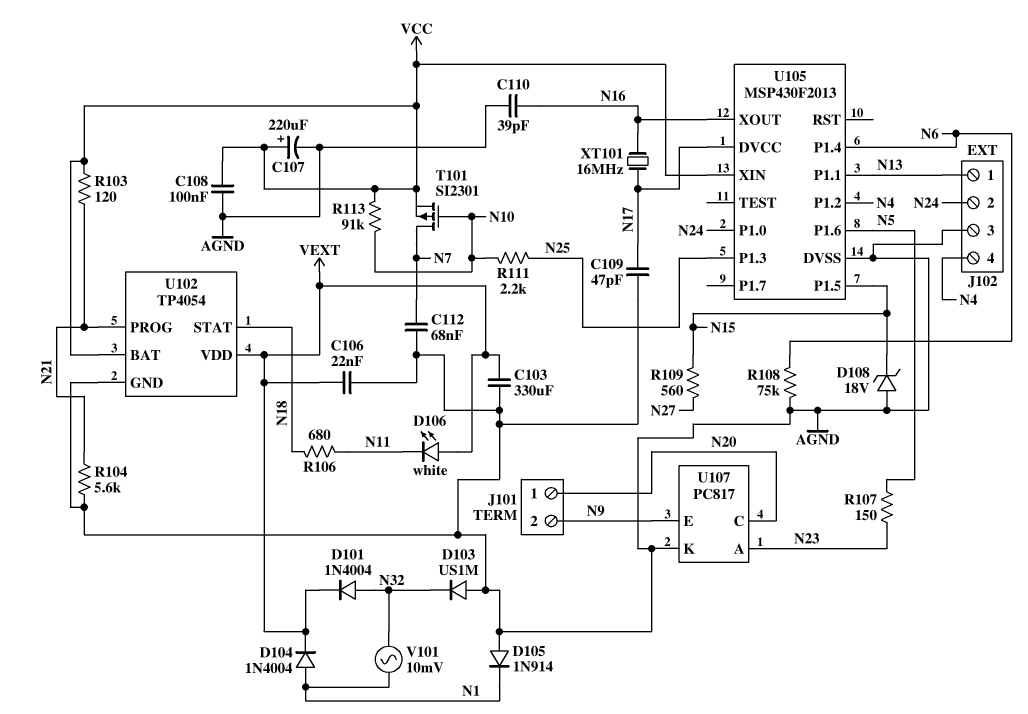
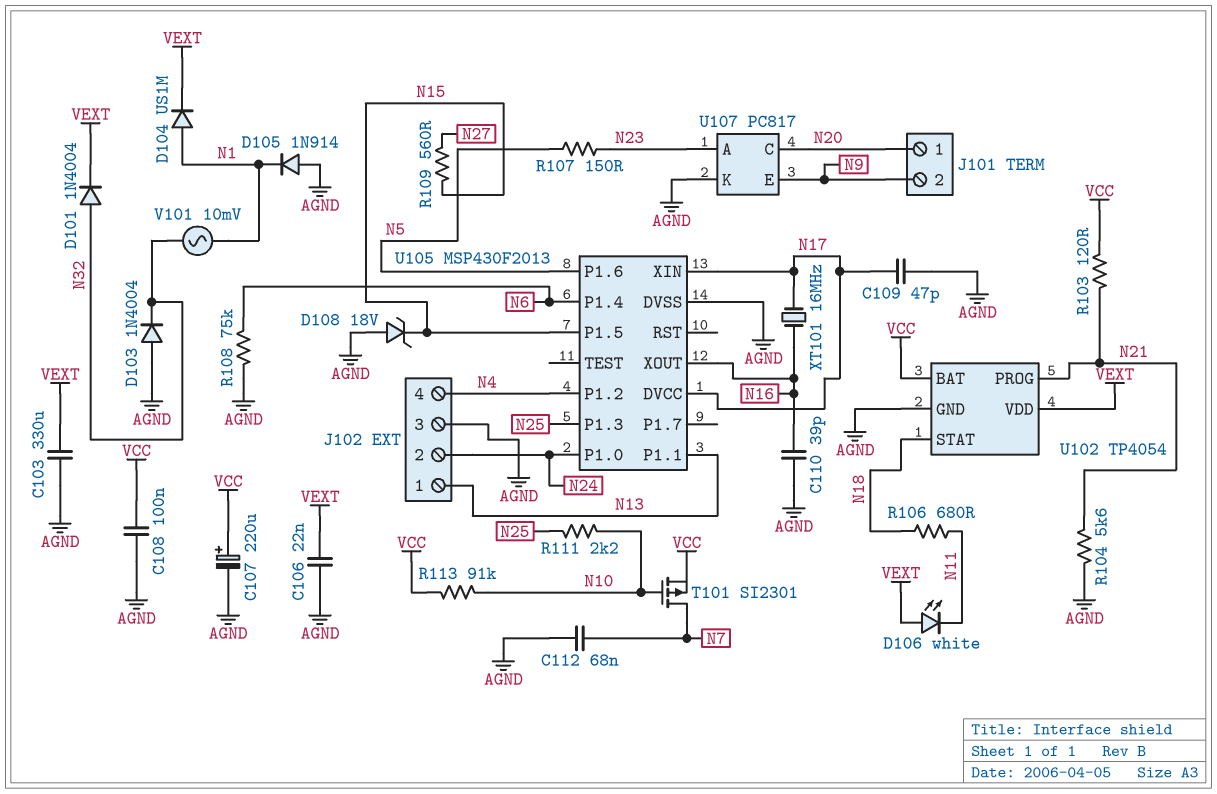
D103: diode US1M (A AGND, K N32) -> diode 1N4004 (A AGND, K N32)
D104: diode 1N4004 (A N1, K VEXT) -> diode US1M (A N1, K VEXT)
U105 pin XIN: VCC -> N17

